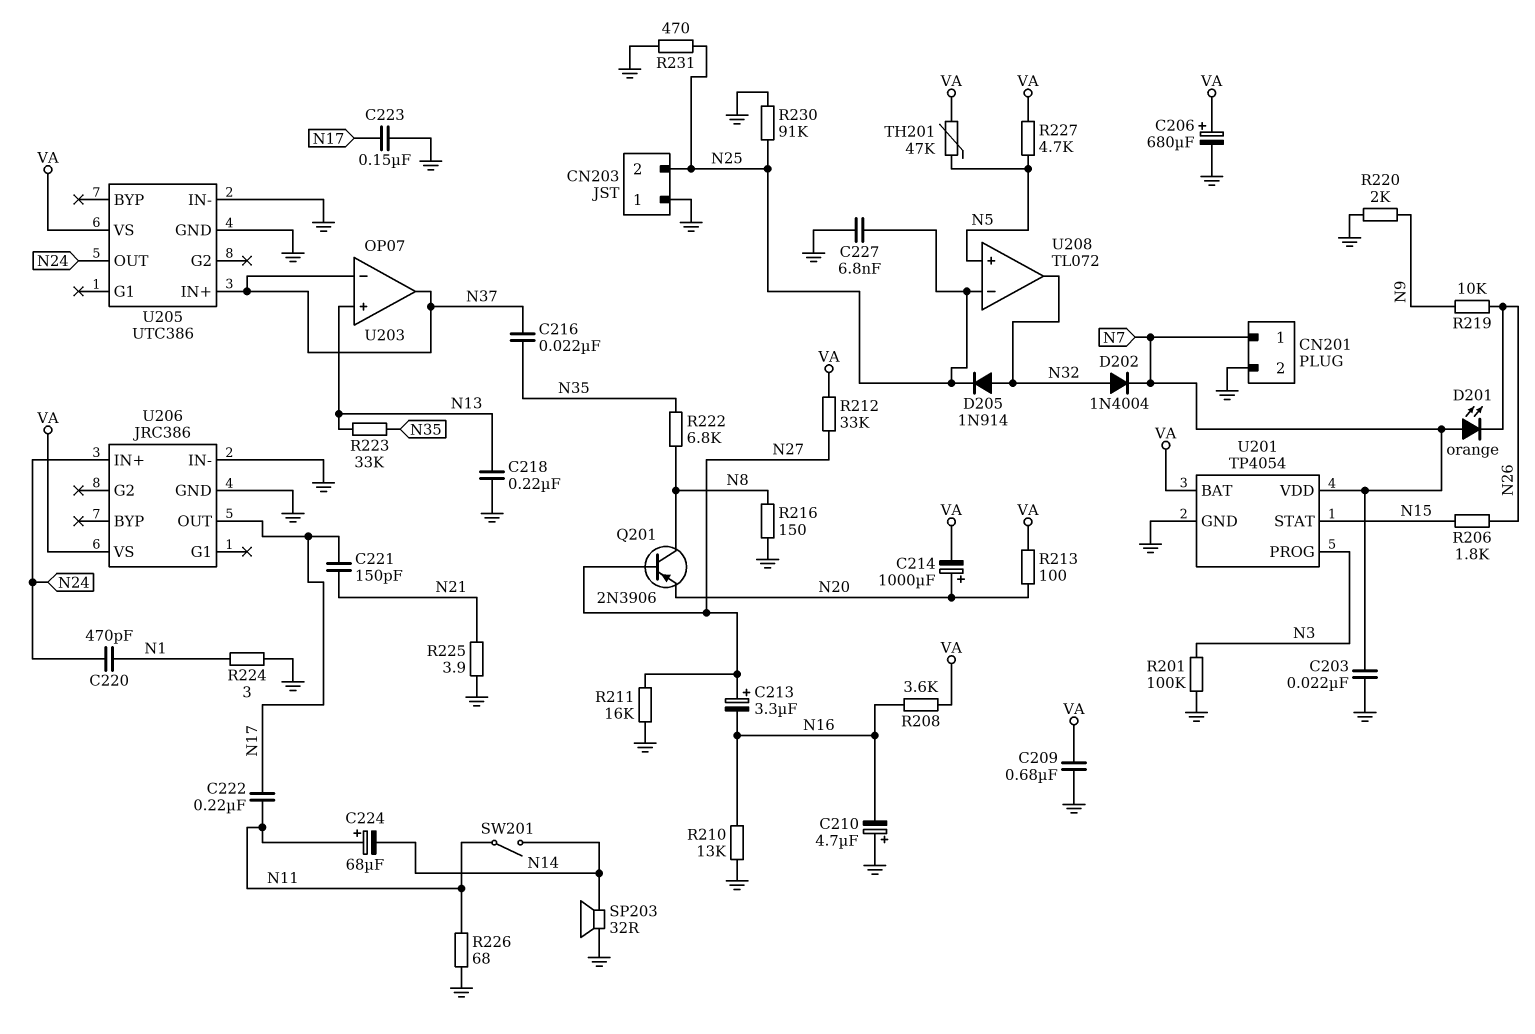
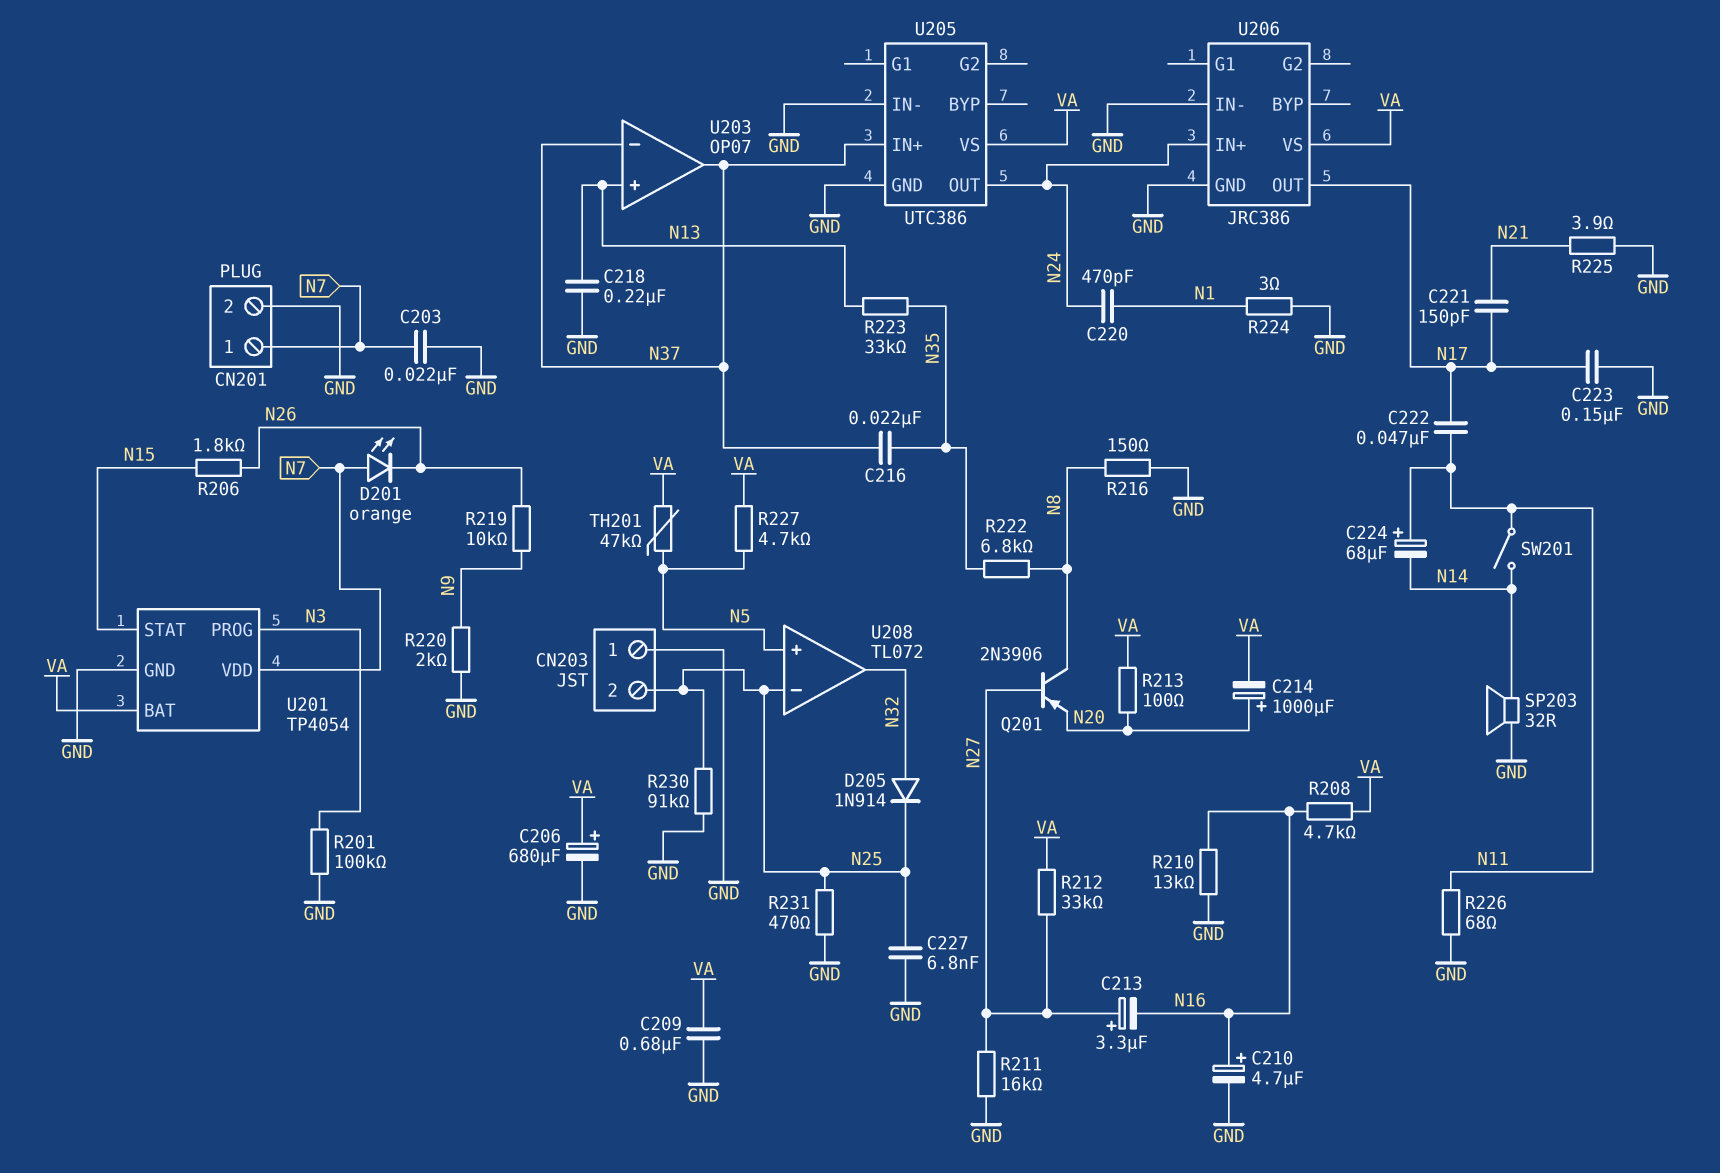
C210: 4.7uF (plus GND, minus N16) -> 4.7uF (plus N16, minus GND)
C222: 220nF (N11, N17) -> 47nF (N11, N17)
D202: diode 1N4004 (A N32, K N7) -> none
R208: 3.6k (N16, VA) -> 4.7k (N16, VA)

